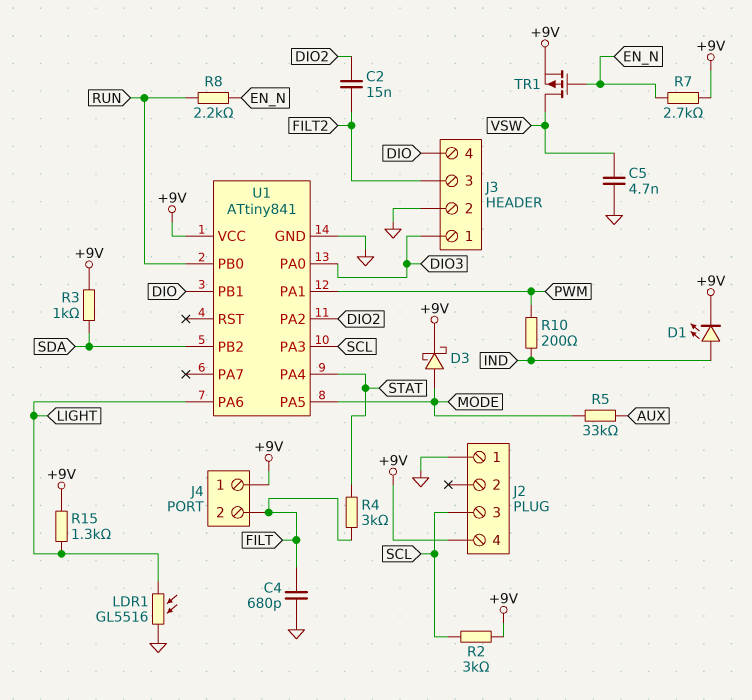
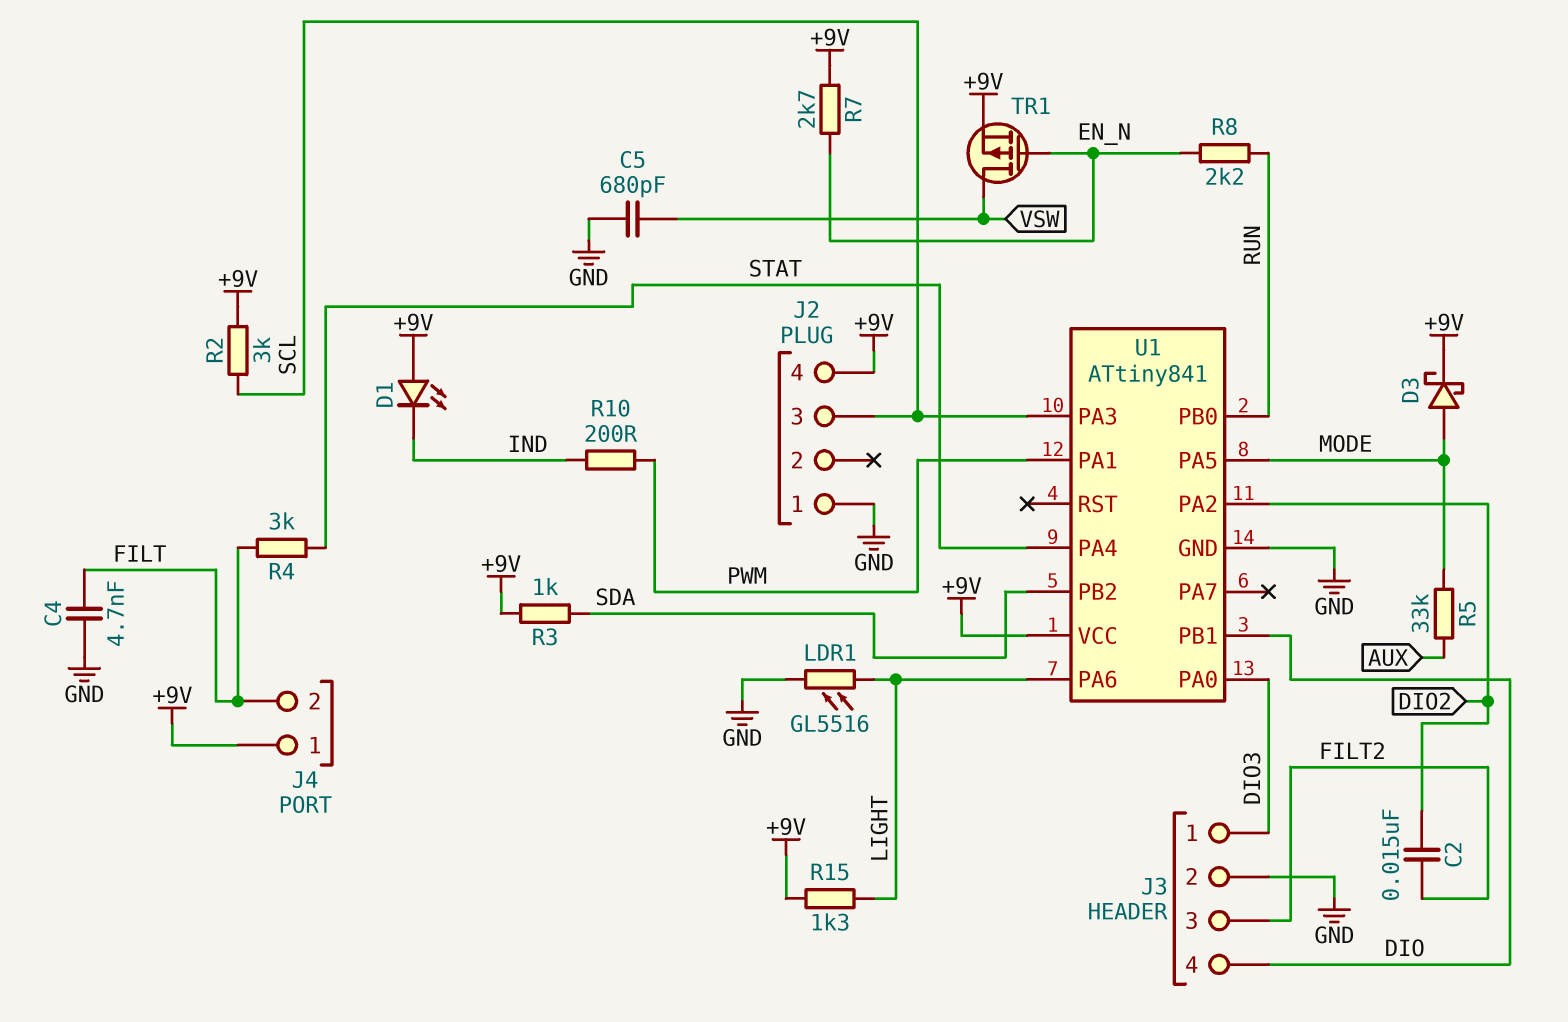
C4: 680pF (FILT, GND) -> 4.7nF (FILT, GND)
C5: 4.7nF (GND, VSW) -> 680pF (GND, VSW)
D1: LED (A IND, K +9V) -> LED (A +9V, K IND)

